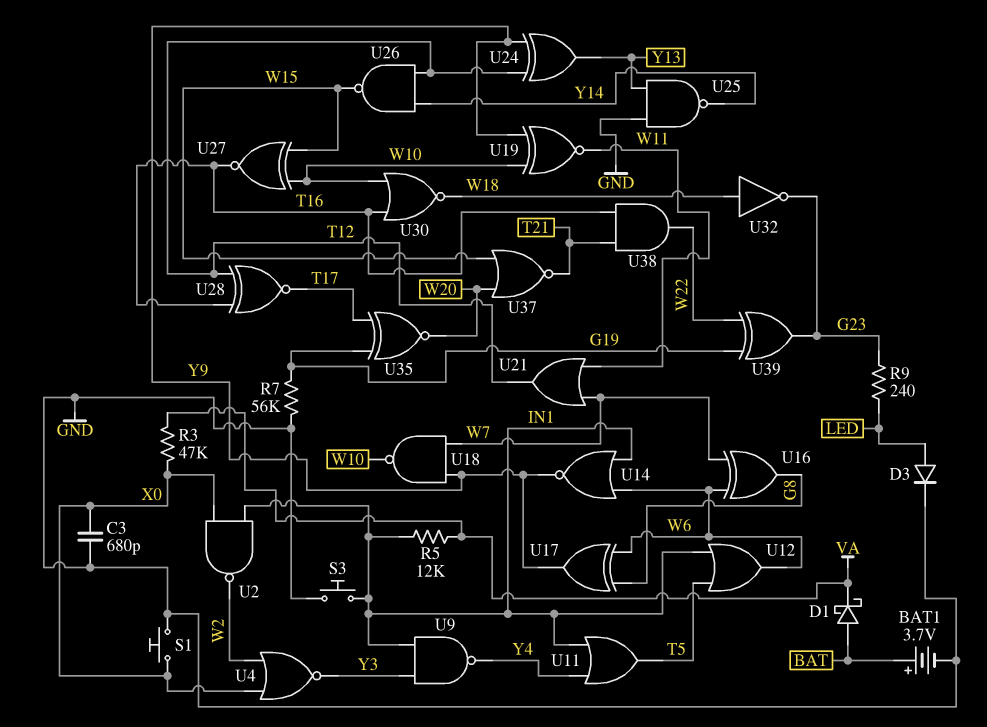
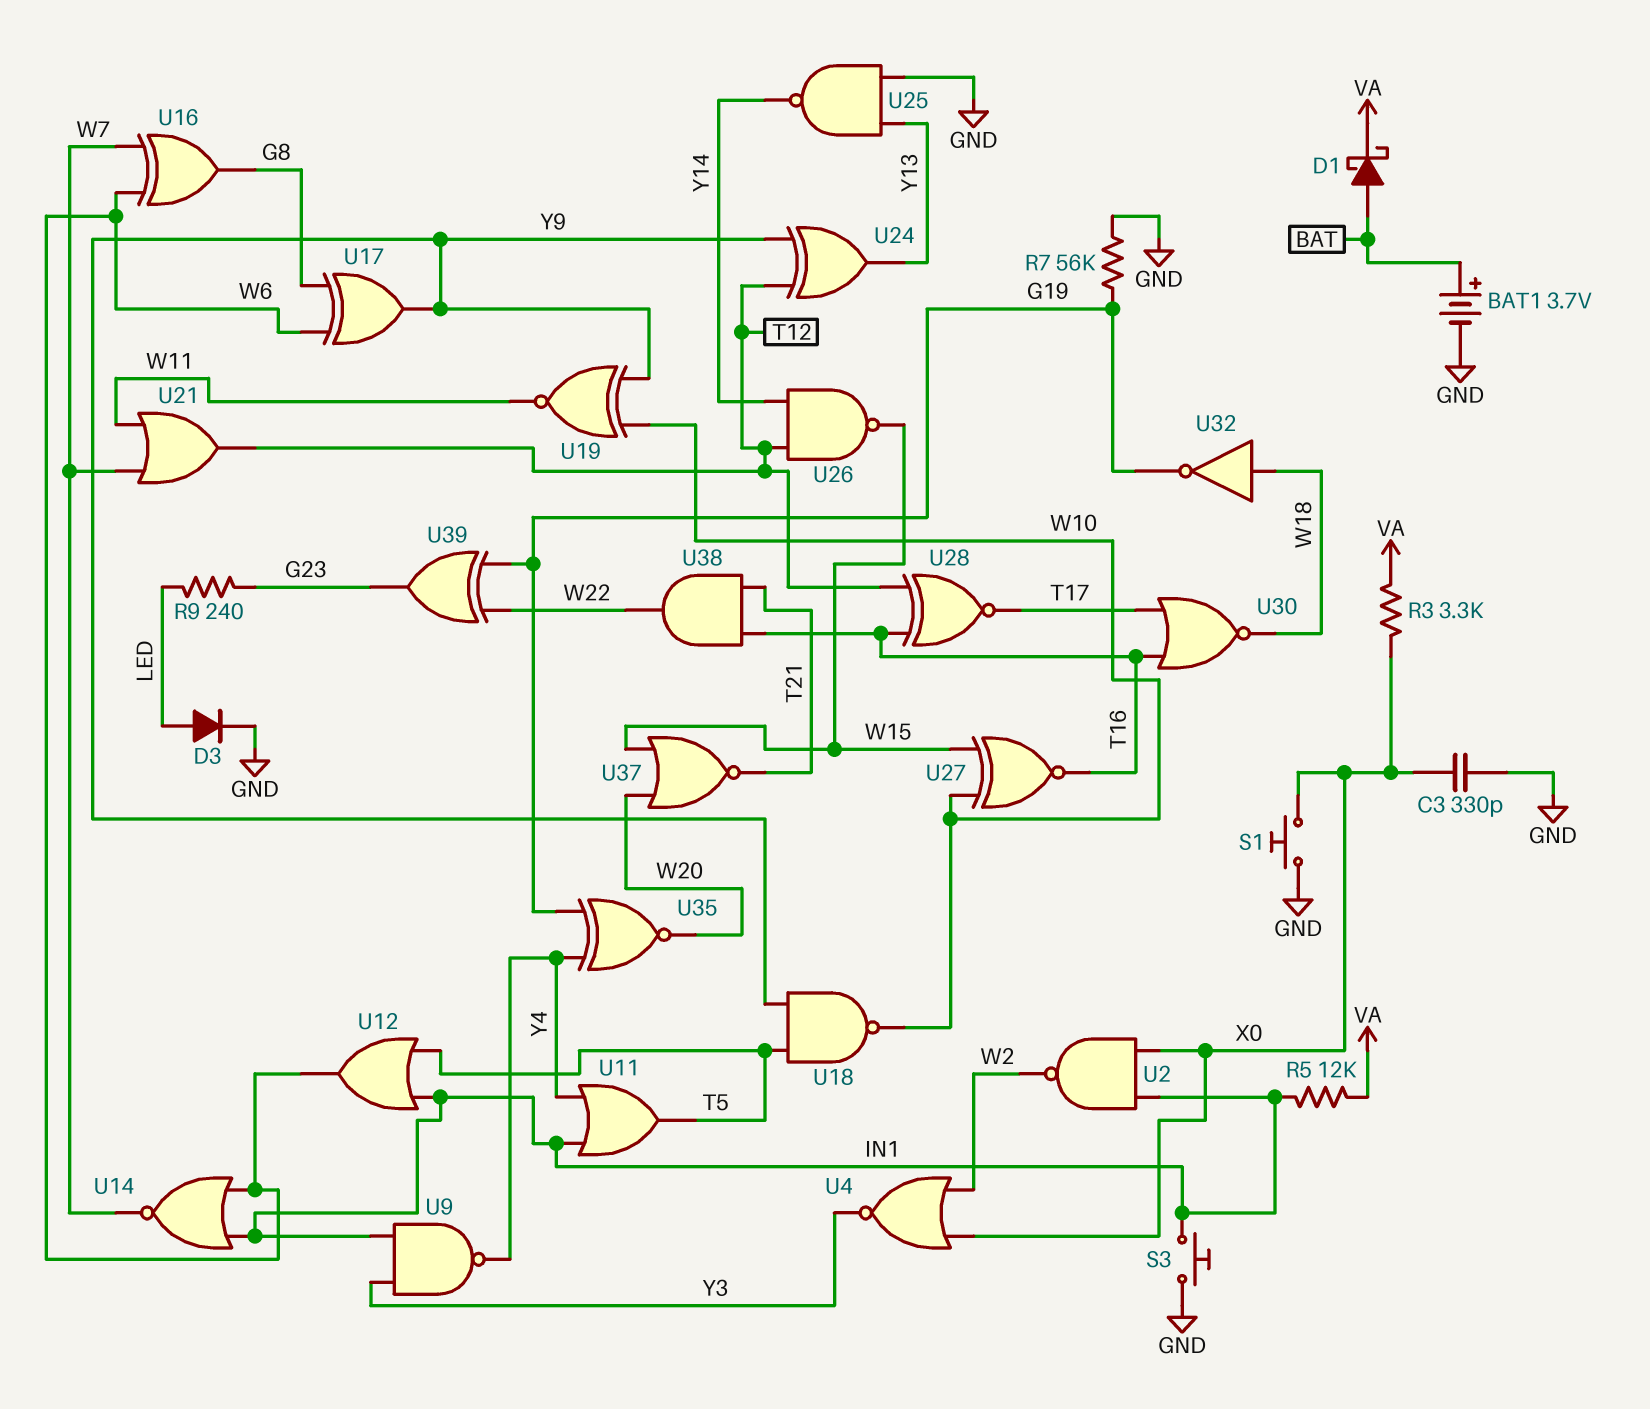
C3: 680pF (GND, X0) -> 330pF (GND, X0)
R3: 47k (VA, X0) -> 3.3k (VA, X0)
U14: NOR (in IN1, in W6, out Y9) -> NOR (in IN1, in W6, out W7)
U18: NAND (in W7, in Y9, out W10) -> NAND (in T5, in Y9, out W10)
U30: NOR (in T16, in W10, out W18) -> NOR (in T16, in T17, out W18)
U32: NOT (in W18, out G23) -> NOT (in W18, out G19)
U35: XNOR (in G19, in T17, out W20) -> XNOR (in G19, in Y4, out W20)

